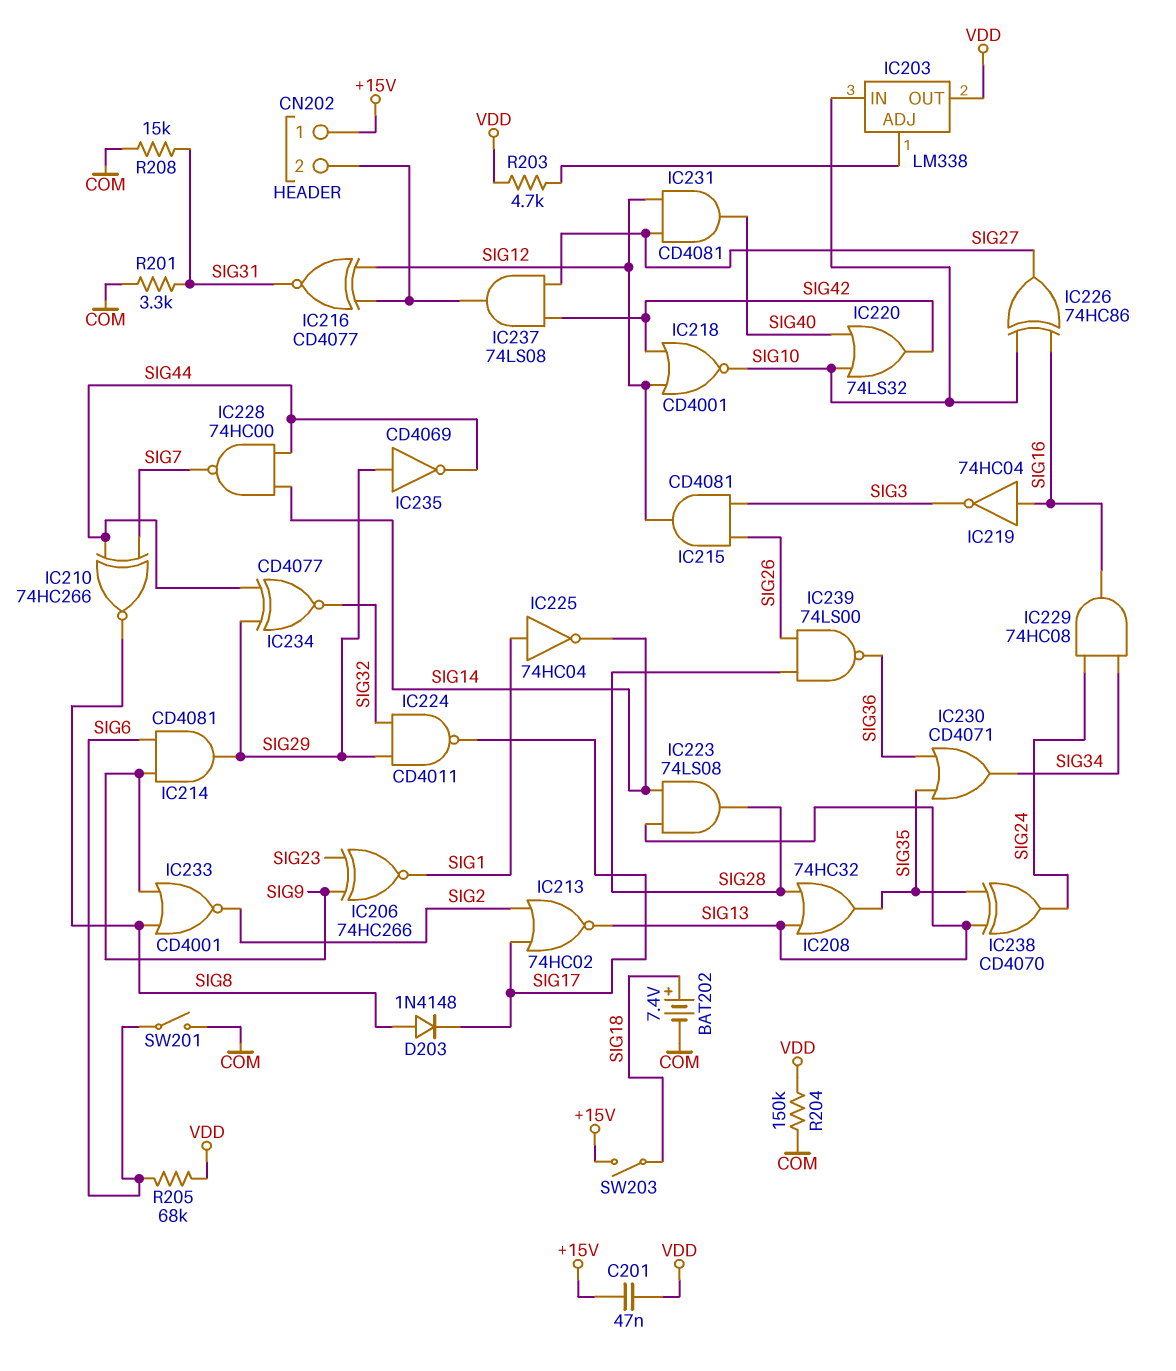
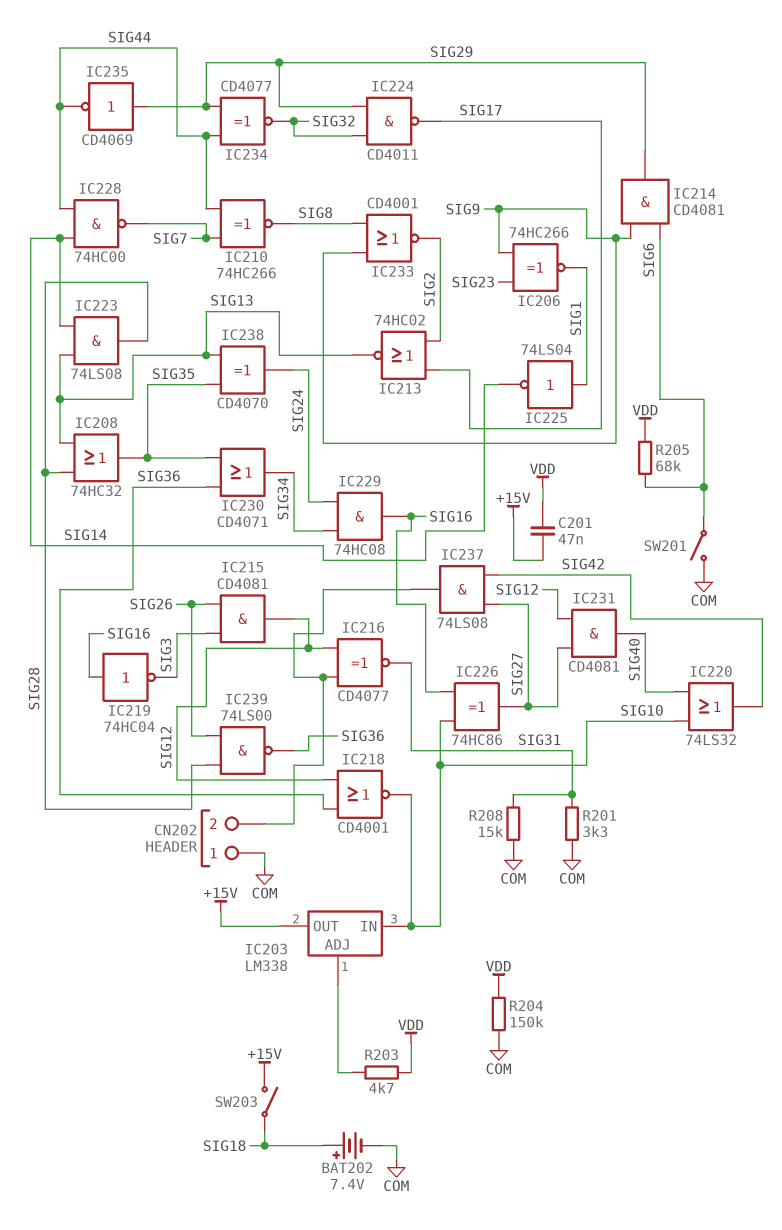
CN202 pin 1: +15V -> COM
D203: diode 1N4148 (A SIG8, K SIG17) -> none
IC203 pin OUT: VDD -> +15V
IC218: NOR CD4001 (in SIG12, in SIG42, out SIG10) -> NOR CD4001 (in SIG12, in SIG36, out SIG10)
IC225: NOT 74HC04 (in SIG1, out SIG14) -> NOT 74LS04 (in SIG1, out SIG14)

